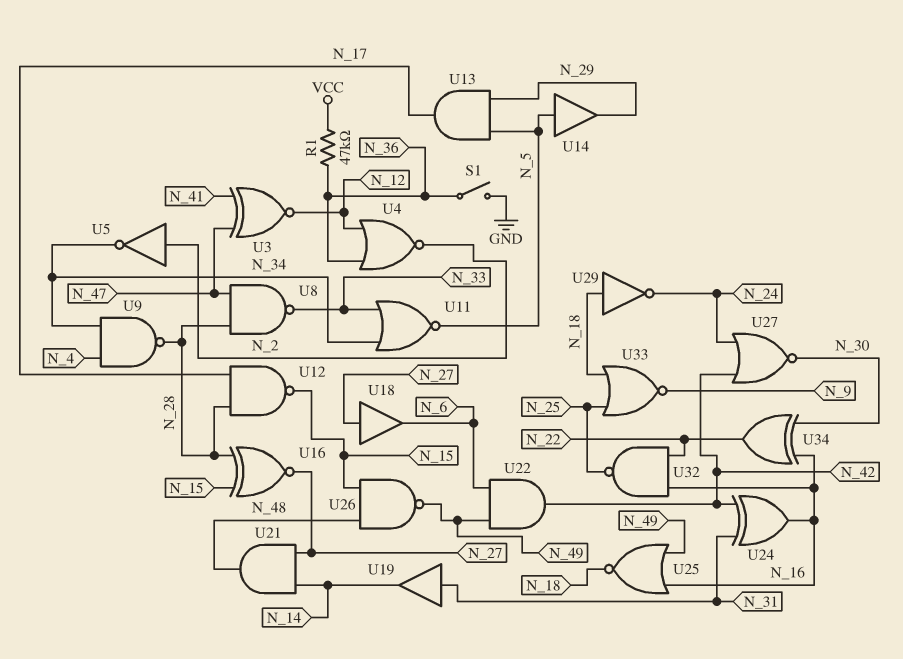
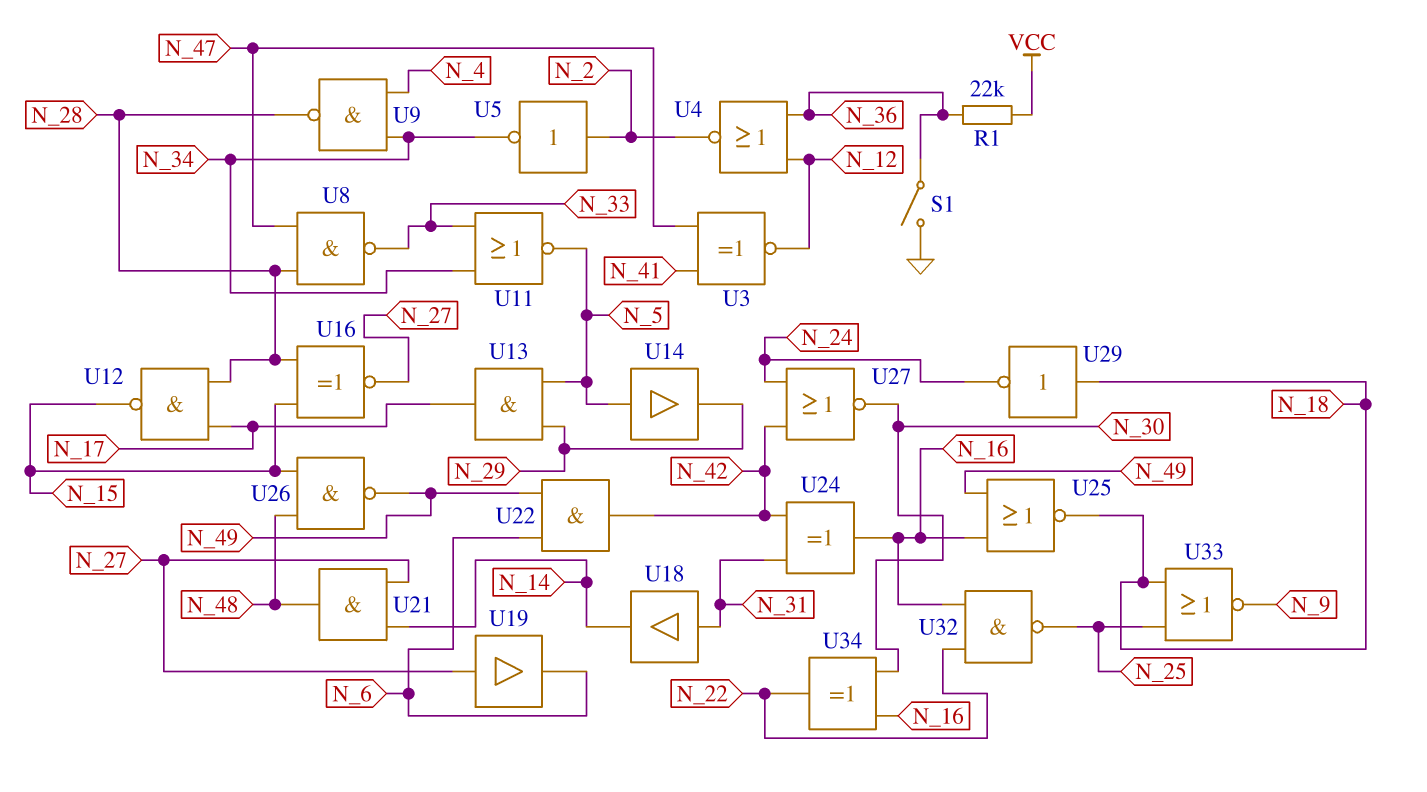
R1: 47k (N_36, VCC) -> 22k (N_36, VCC)
U18: buffer (in N_27, out N_6) -> buffer (in N_31, out N_14)
U19: buffer (in N_31, out N_14) -> buffer (in N_27, out N_6)

